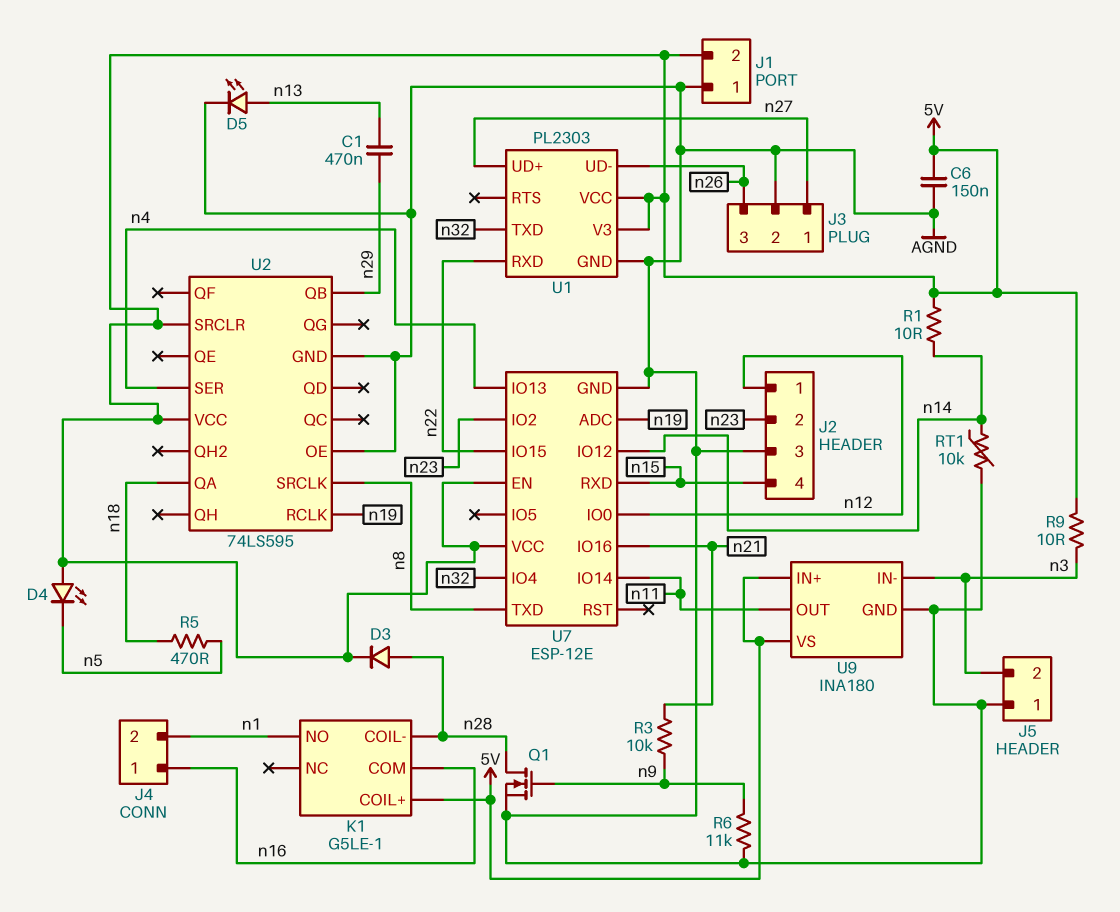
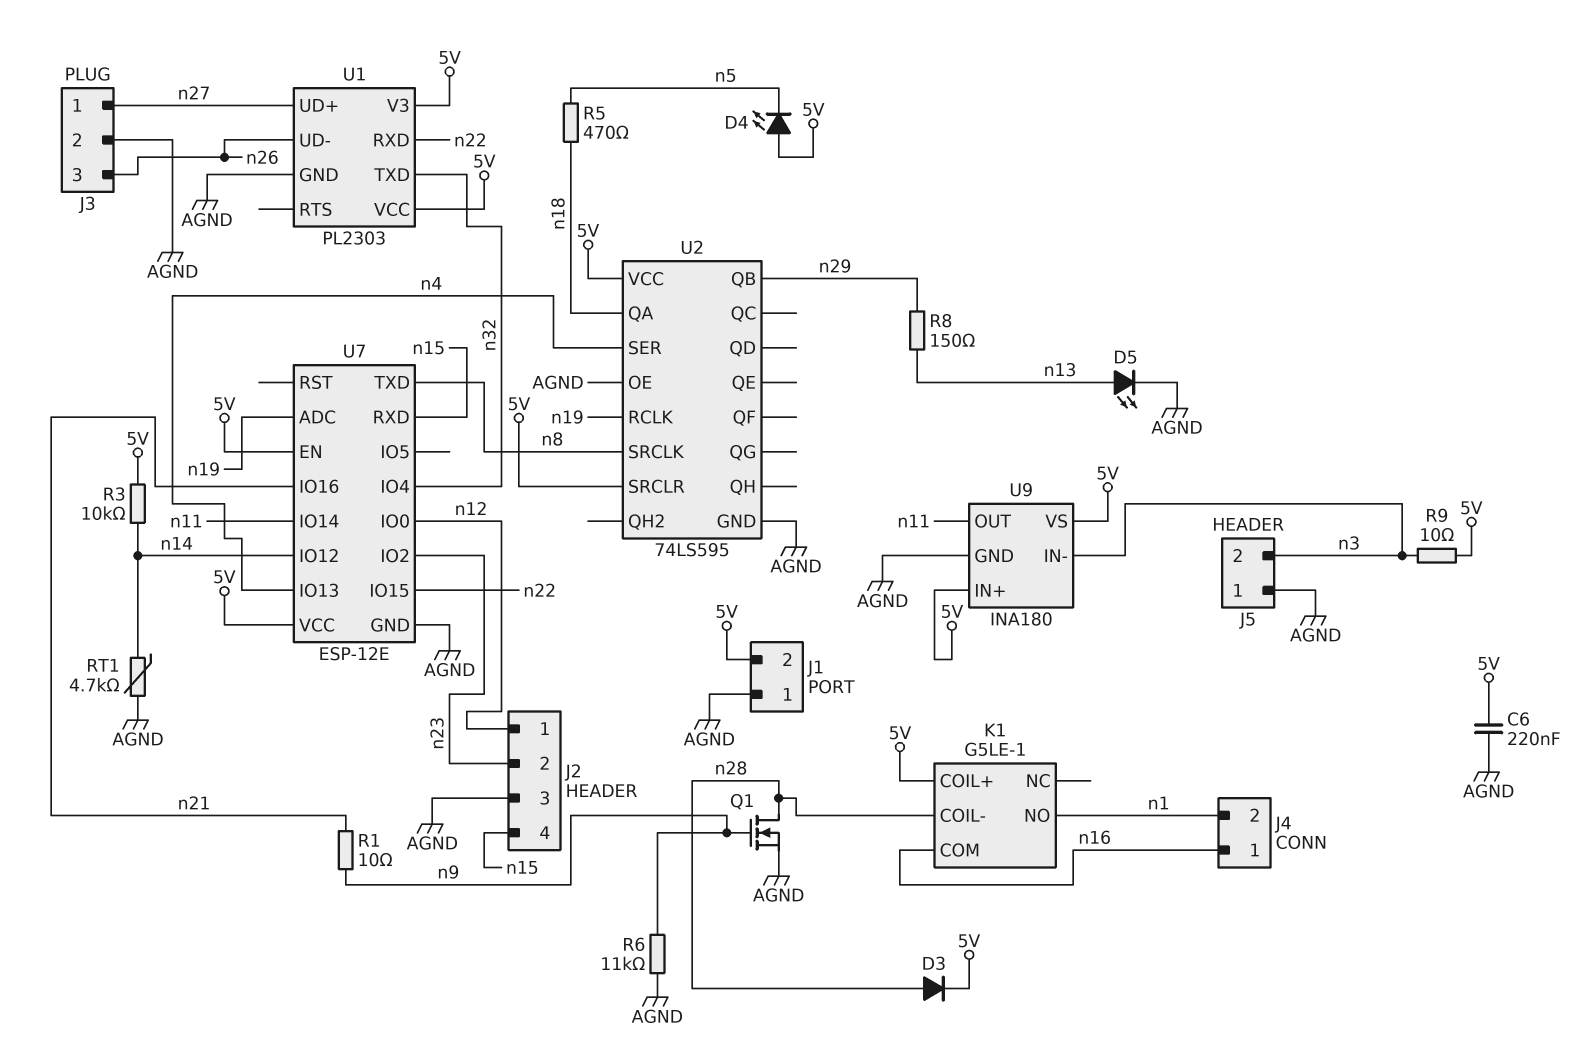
C1: 470nF (n13, n29) -> none
C6: 150nF (5V, AGND) -> 220nF (5V, AGND)
R1: 10 (5V, n14) -> 10 (n9, n21)
R3: 10k (n9, n21) -> 10k (5V, n14)
R8: none -> 150 (n13, n29)
RT1: 10k (AGND, n14) -> 4.7k (AGND, n14)

